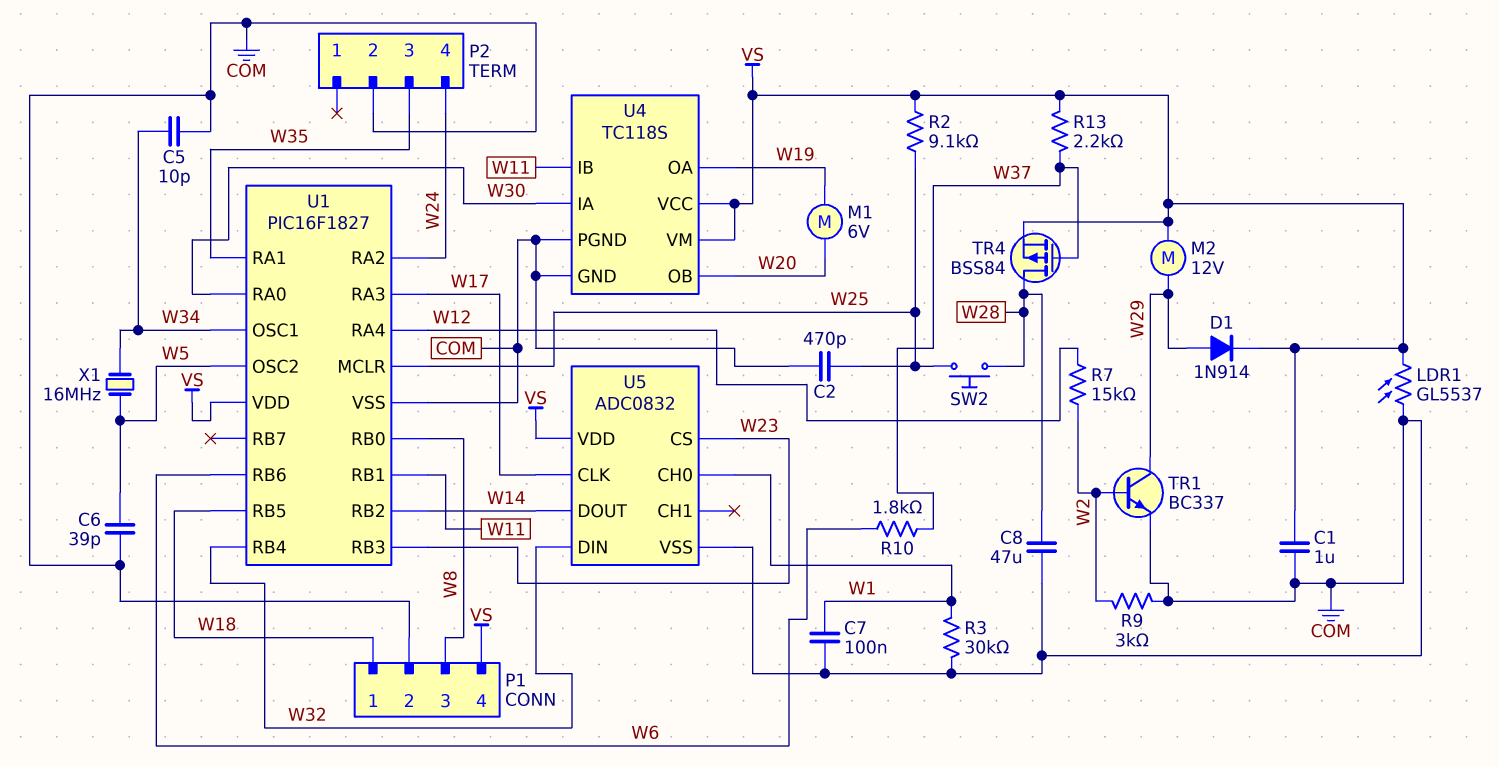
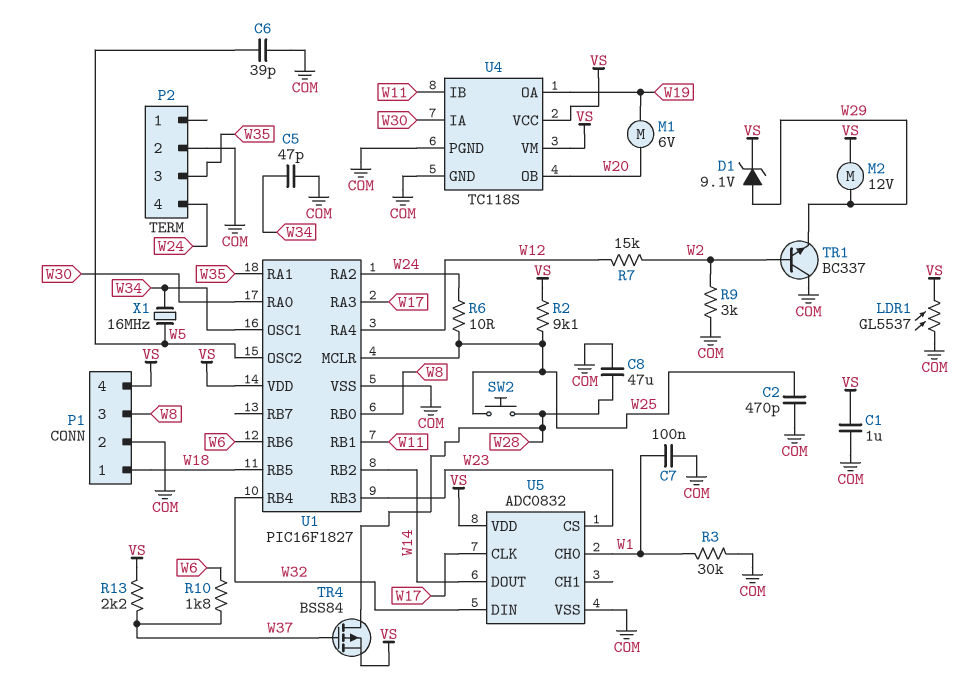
C5: 10pF (COM, W34) -> 47pF (COM, W34)
D1: diode 1N914 (A W29, K VS) -> zener 9.1V (A W29, K VS)
R6: none -> 10 (W24, W25)
TR1: NPN BC337 (B W2, C W29, E COM) -> NPN BC337 (B W2, C COM, E W29)

